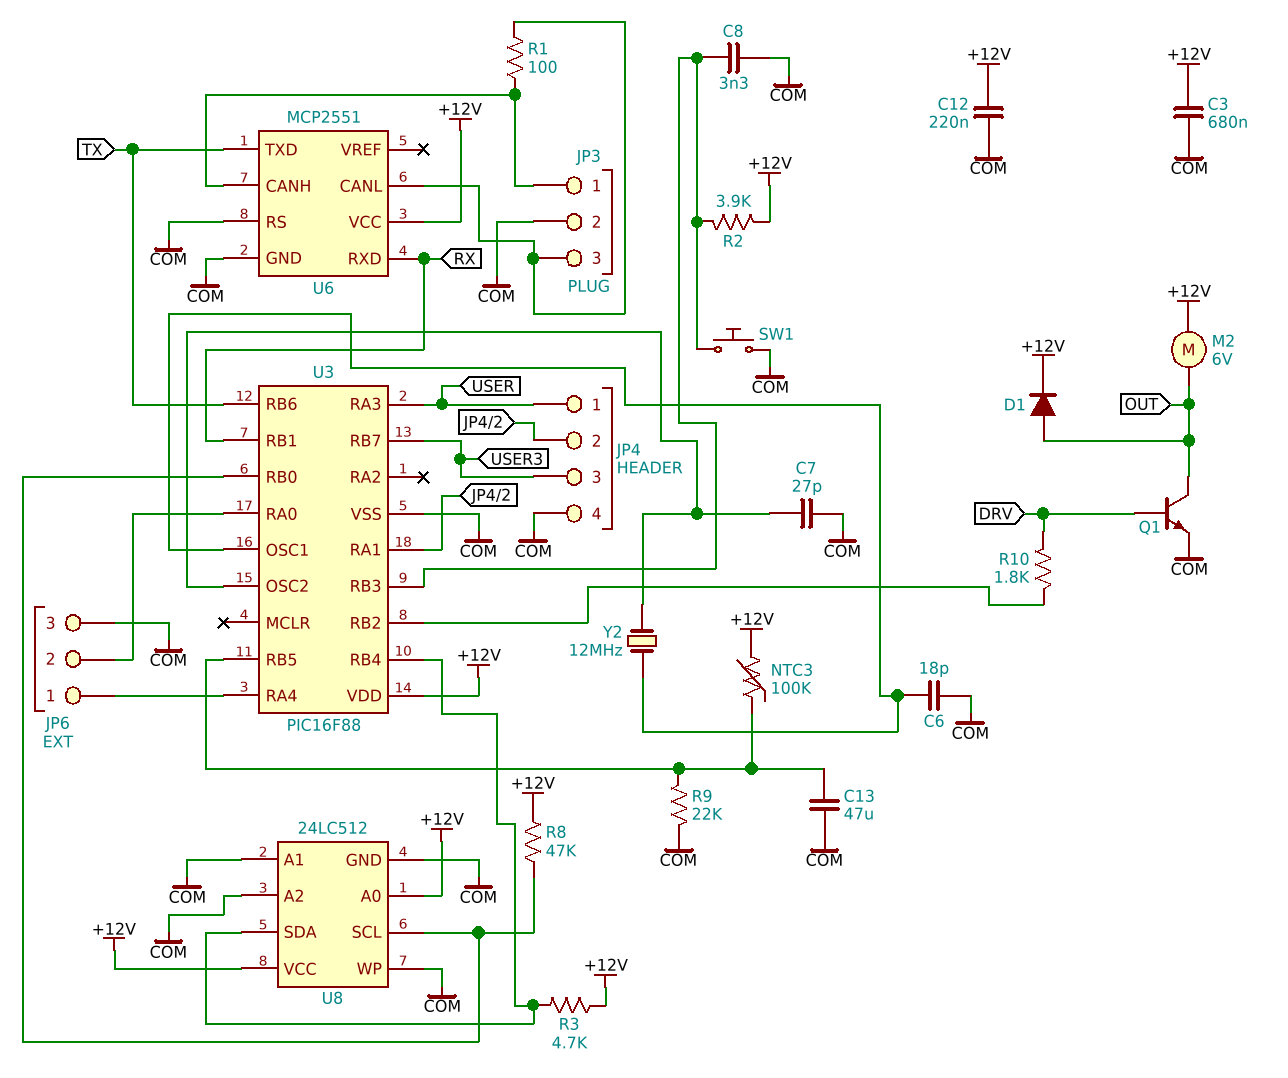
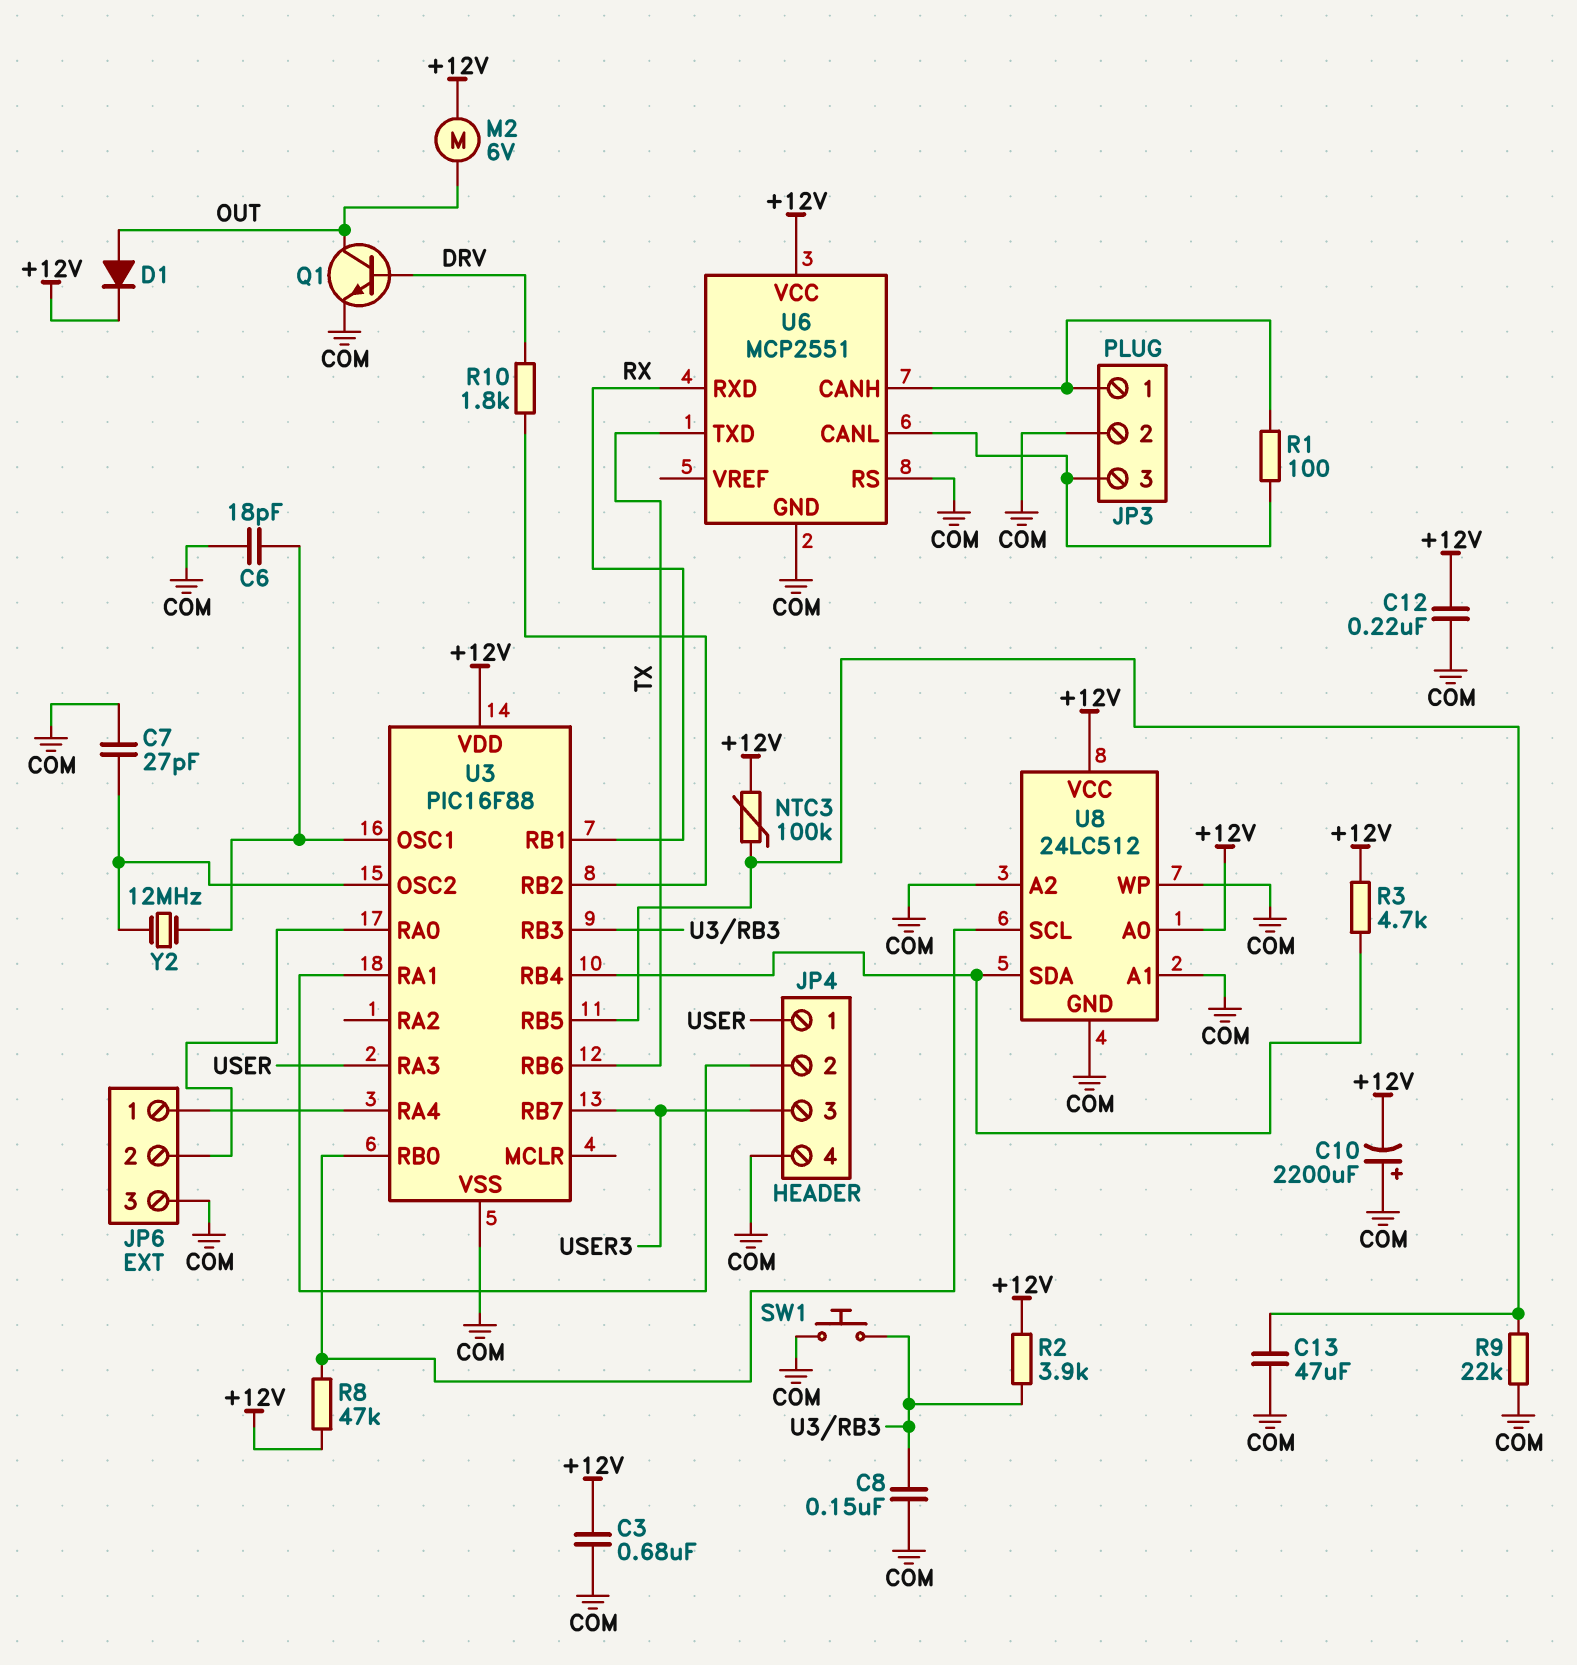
C8: 3.3nF (COM, U3/RB3) -> 150nF (COM, U3/RB3)
C10: none -> 2200uF (plus COM, minus +12V)

